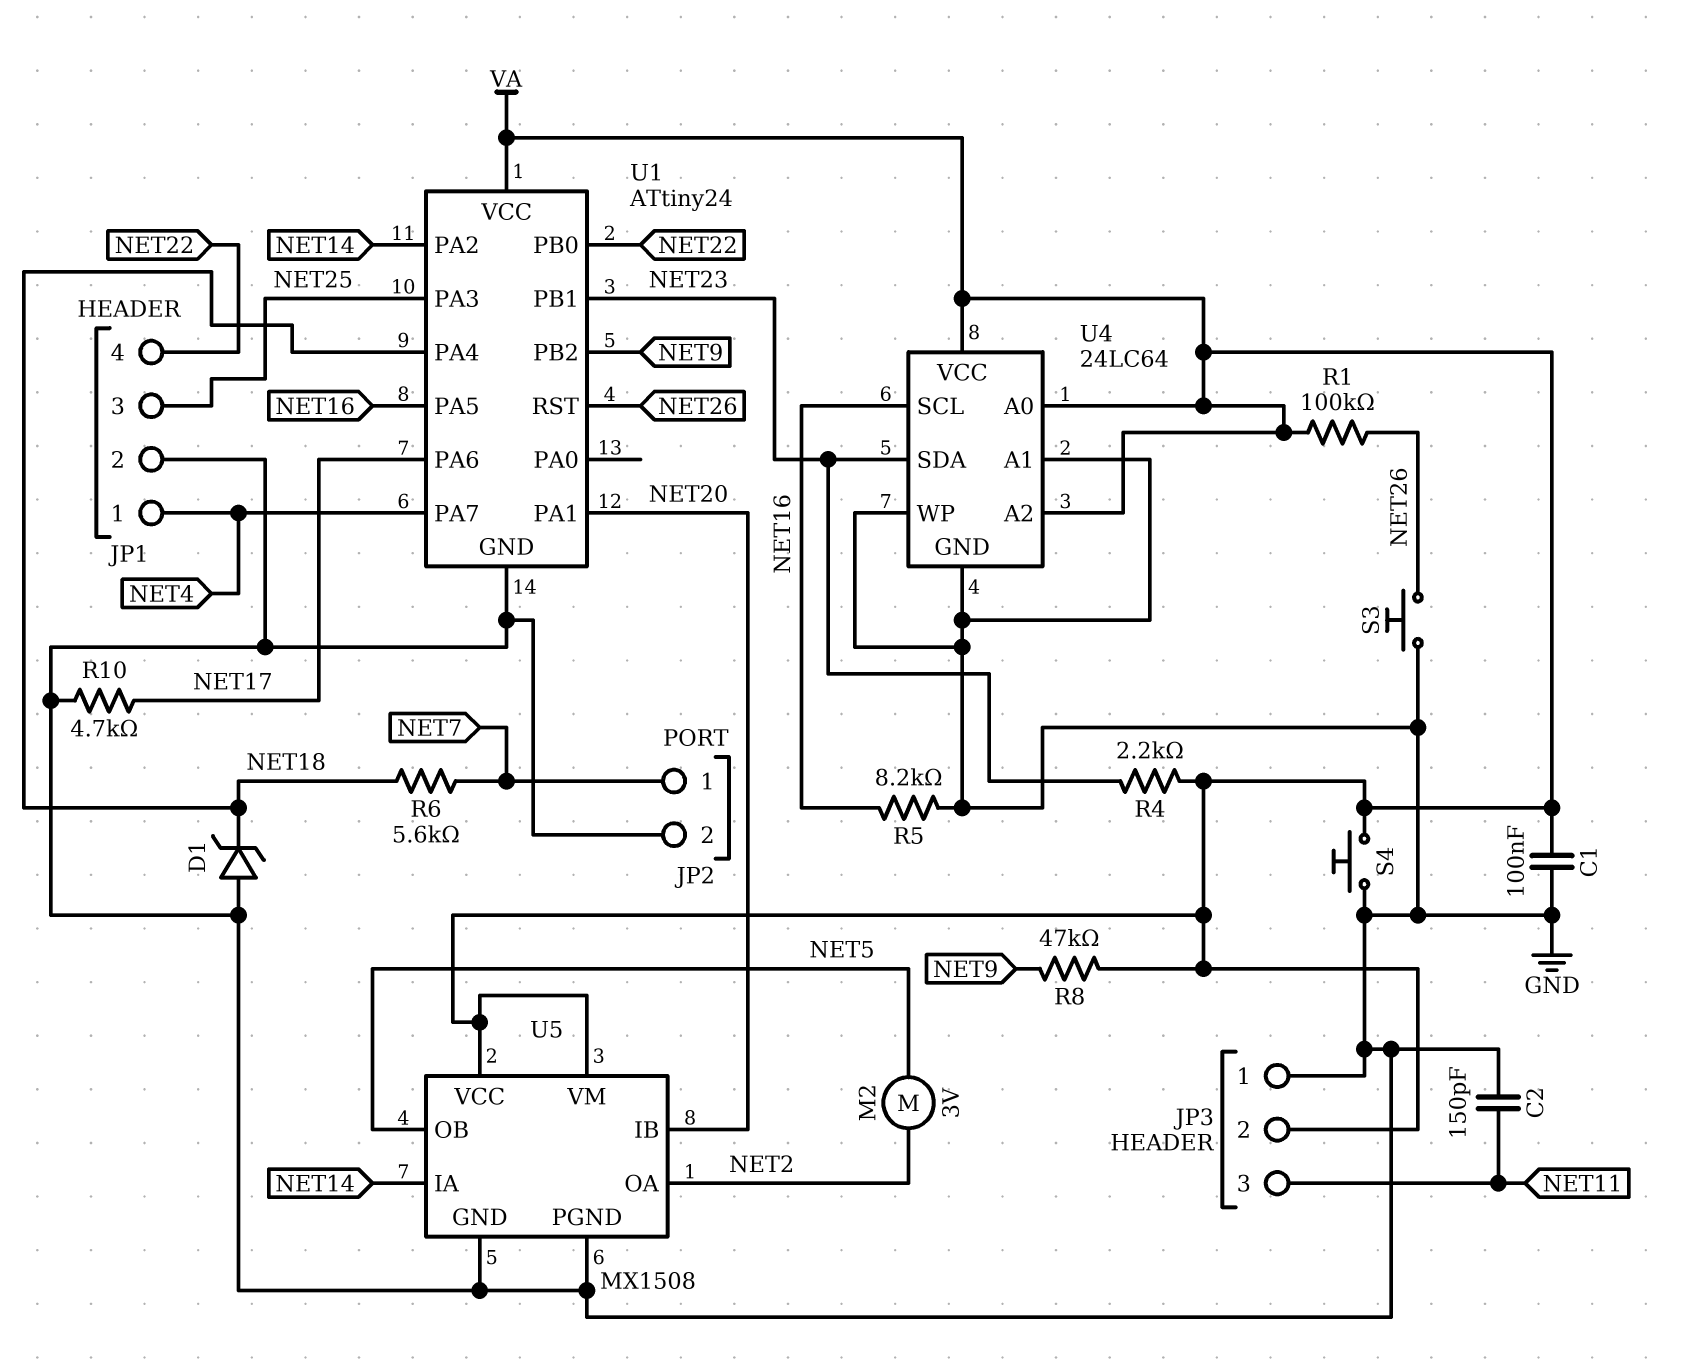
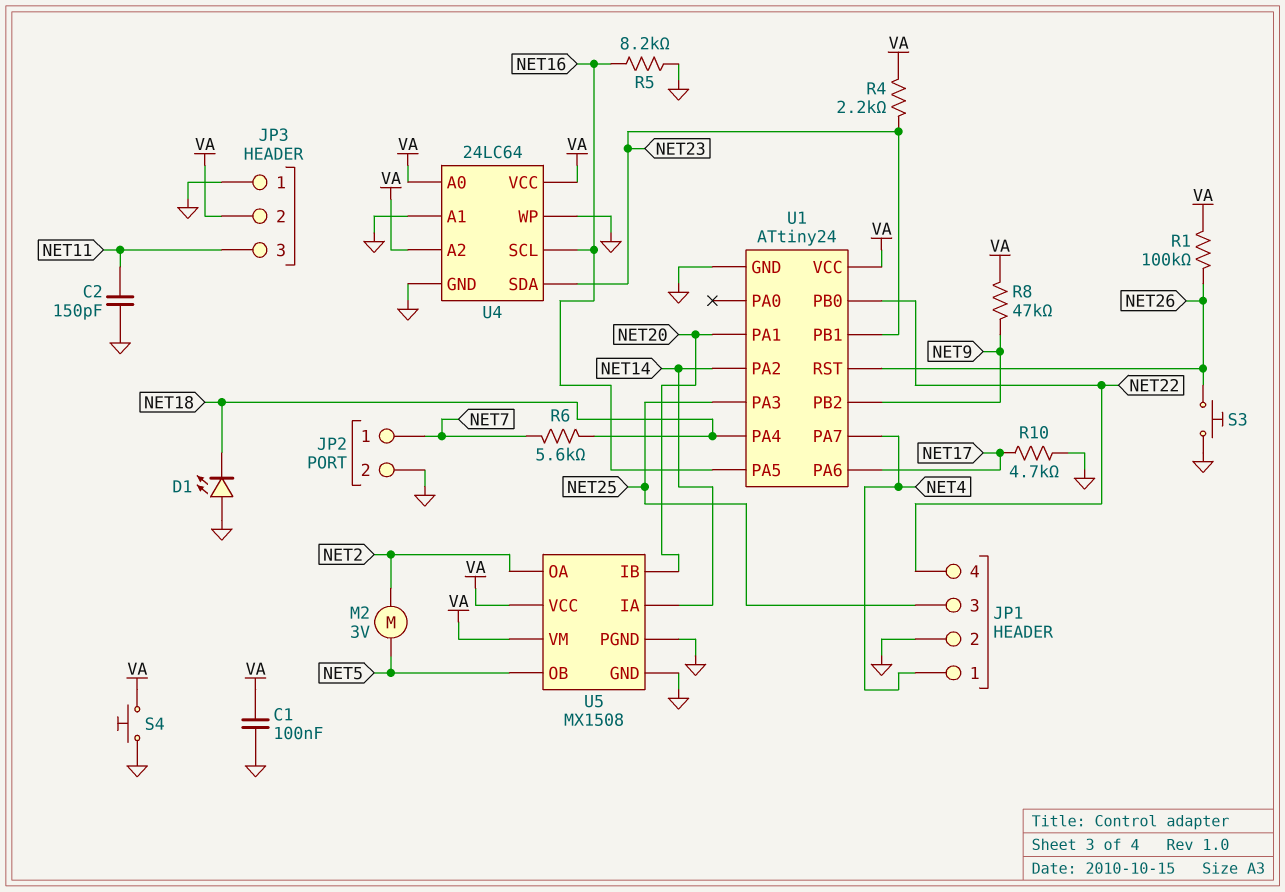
D1: zener (A GND, K NET18) -> LED (A GND, K NET18)

